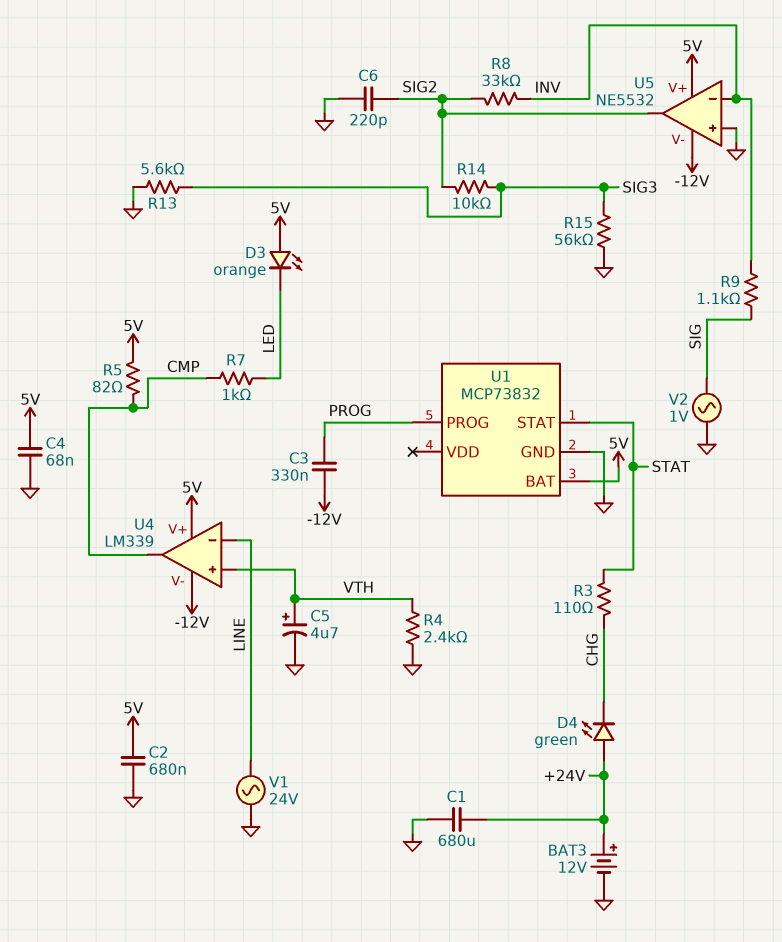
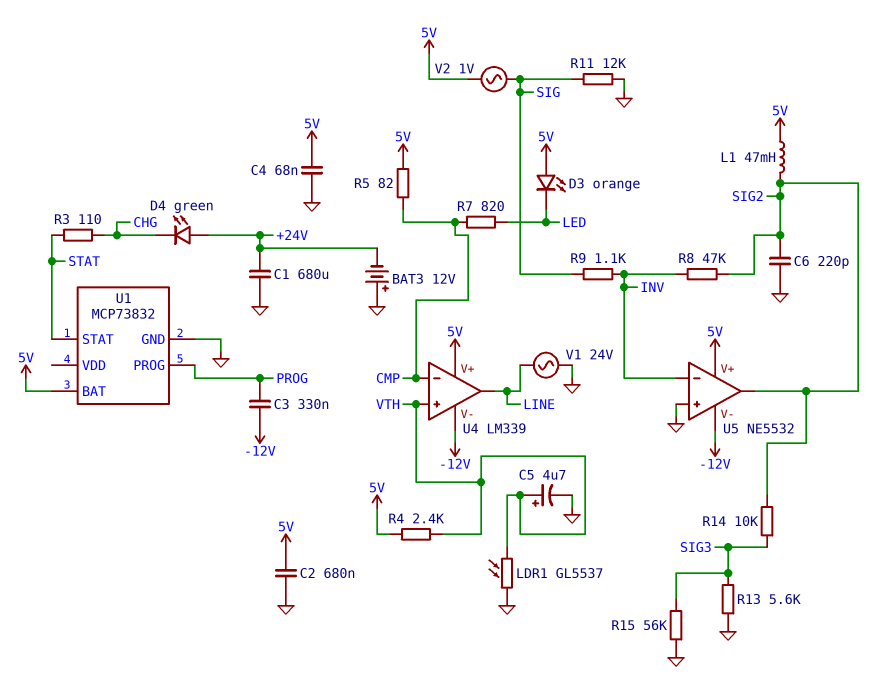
BAT3: 12V (plus +24V, minus GND) -> 12V (plus GND, minus +24V)
L1: none -> 47mH (5V, SIG2)
LDR1: none -> GL5537 (GND, VTH)
R4: 2.4k (GND, VTH) -> 2.4k (5V, VTH)
R7: 1k (CMP, LED) -> 820 (CMP, LED)
R8: 33k (INV, SIG2) -> 47k (INV, SIG2)
R11: none -> 12k (GND, SIG)
U4 pin in-: LINE -> CMP
U4 pin out: CMP -> LINE
V2: AC 1V (GND, SIG) -> AC 1V (5V, SIG)

